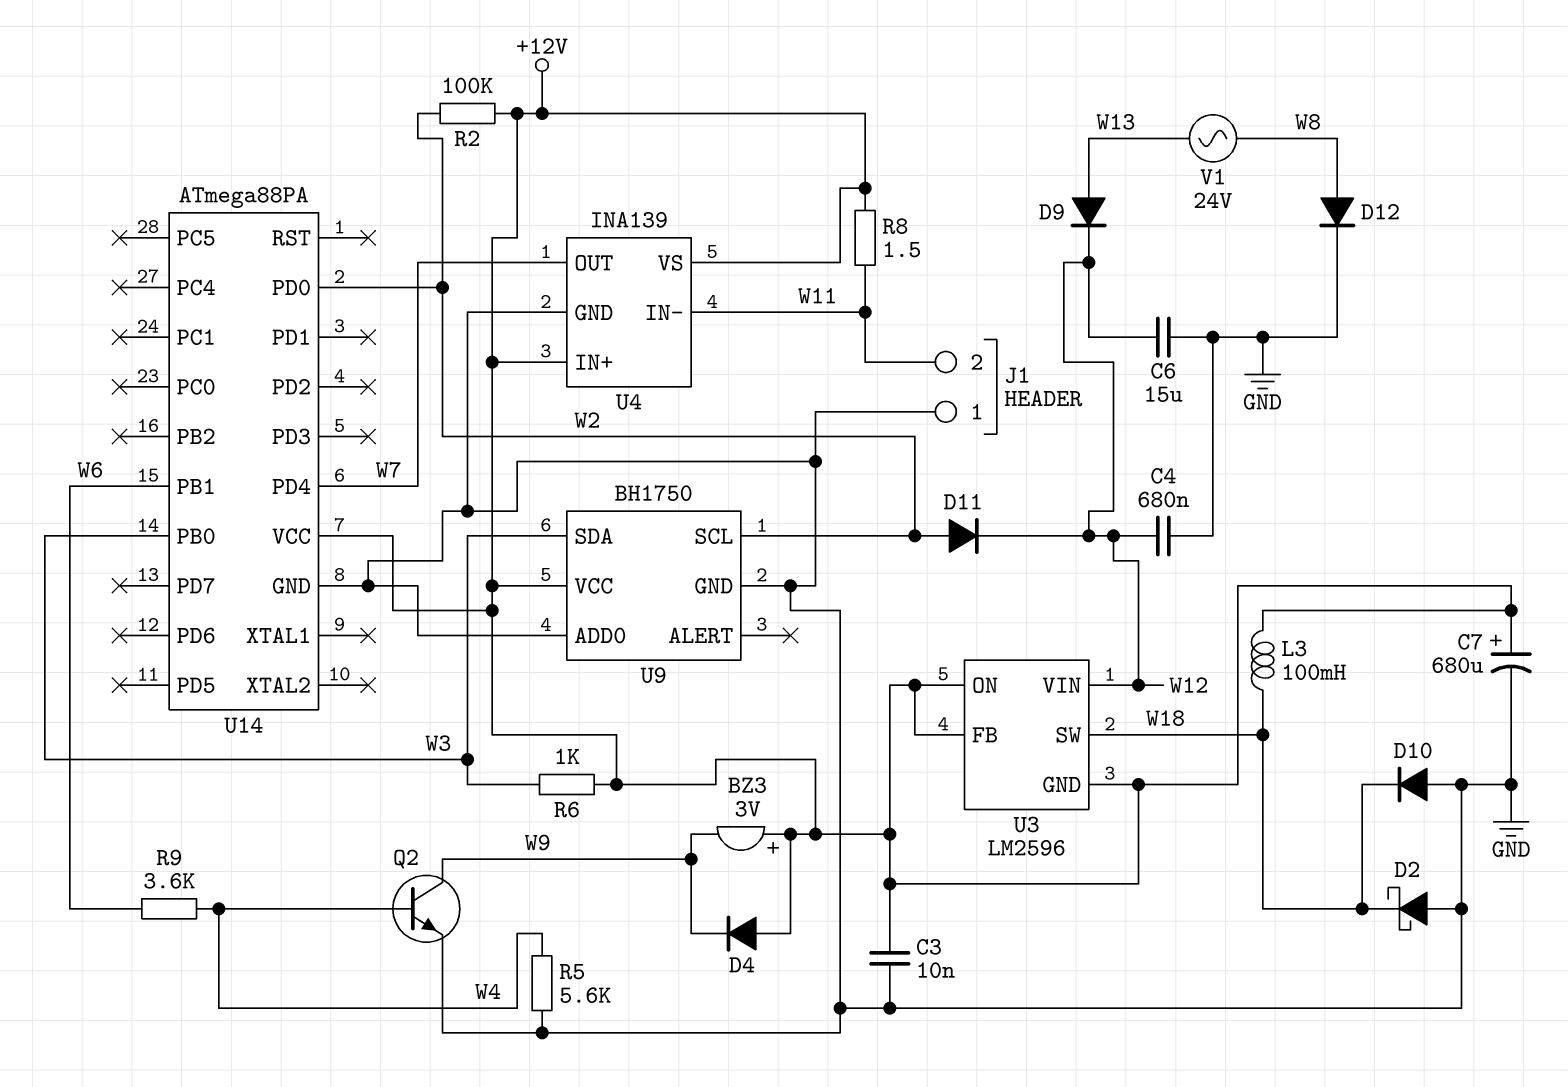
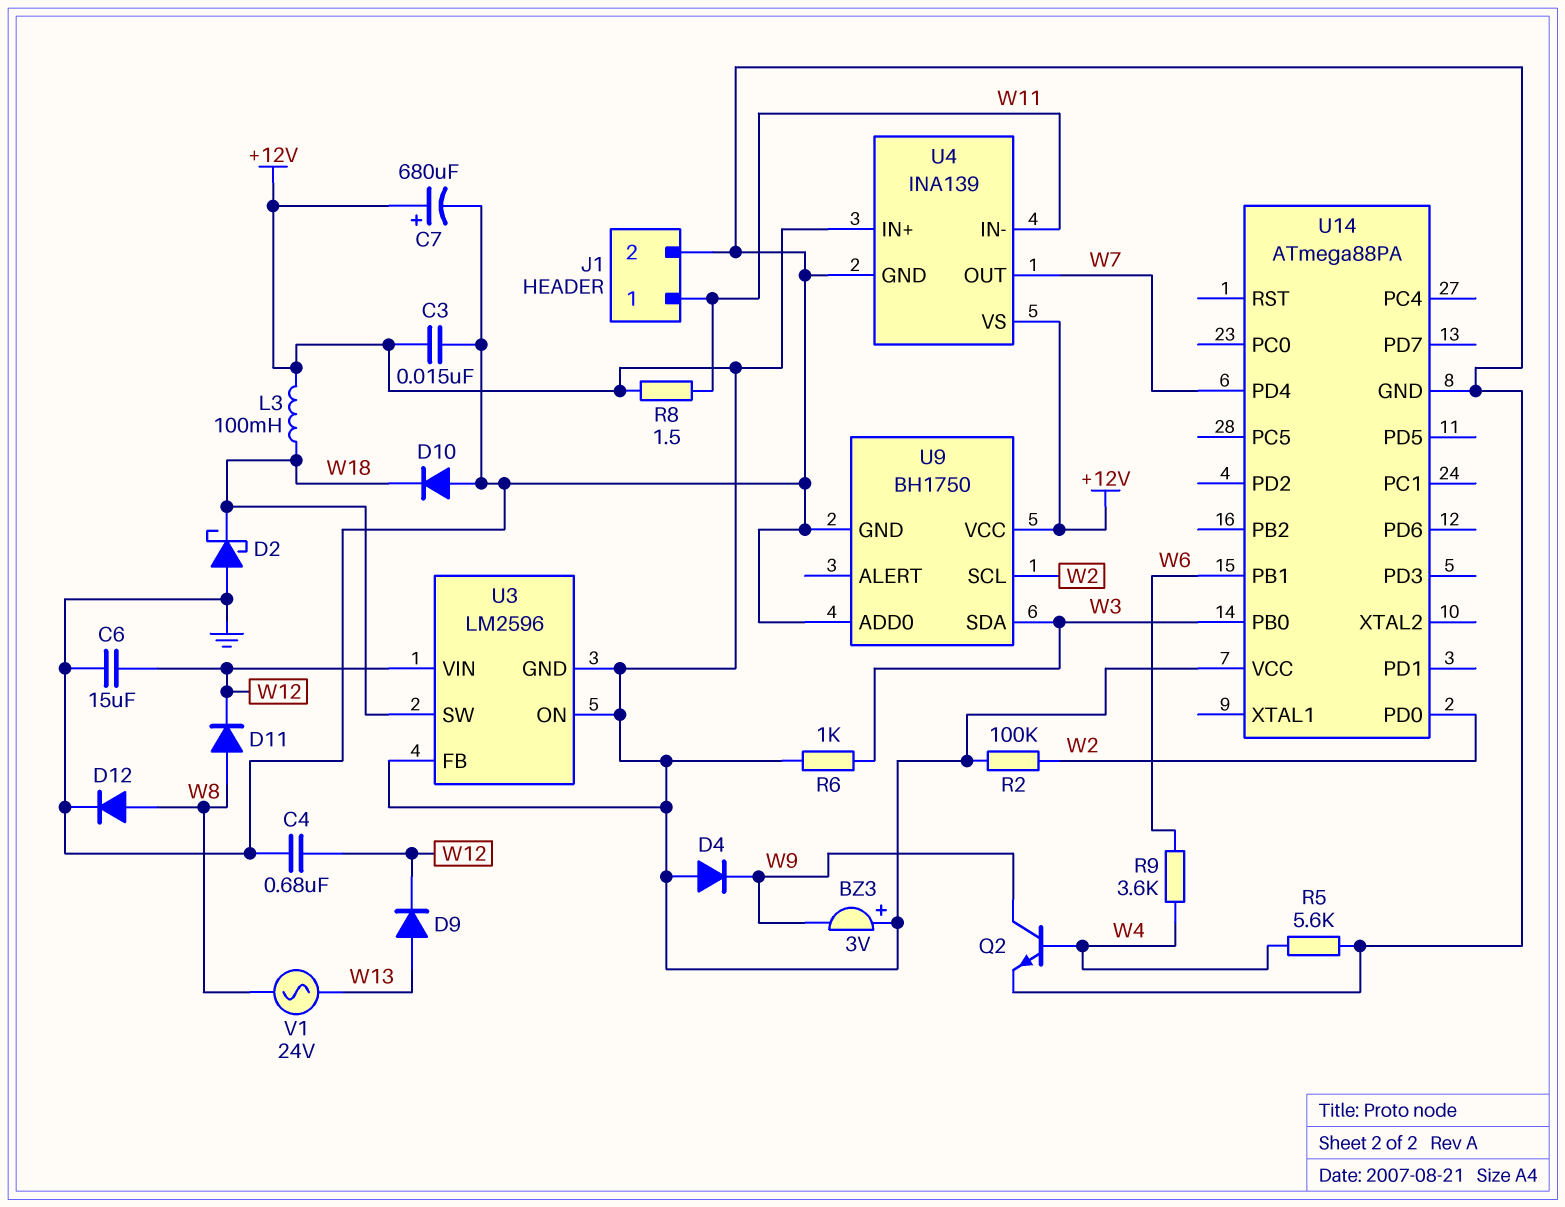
C3: 10nF (+12V, GND) -> 15nF (+12V, GND)
D11: diode (A W2, K W12) -> diode (A W8, K W12)
J1 pin 1: GND -> W11
J1 pin 2: W11 -> GND

